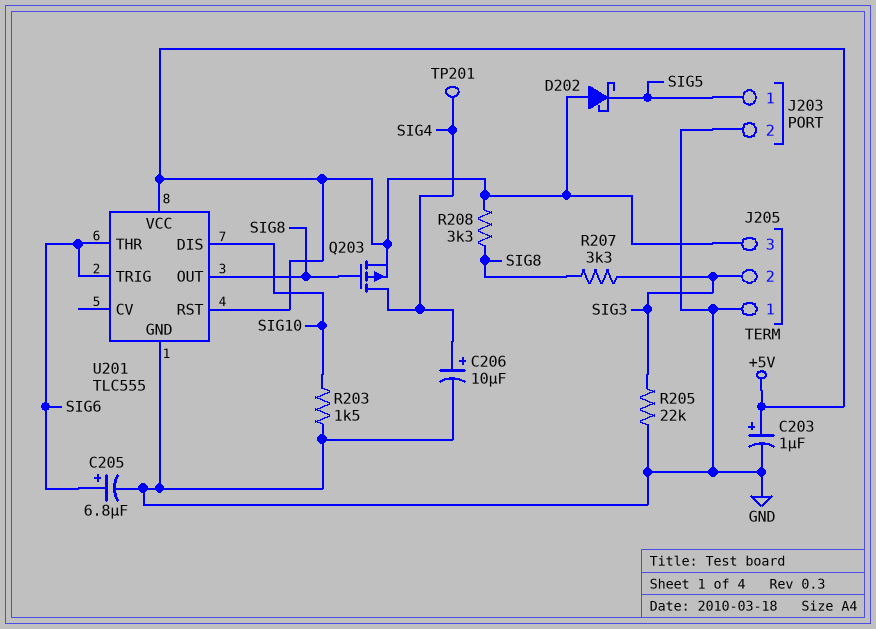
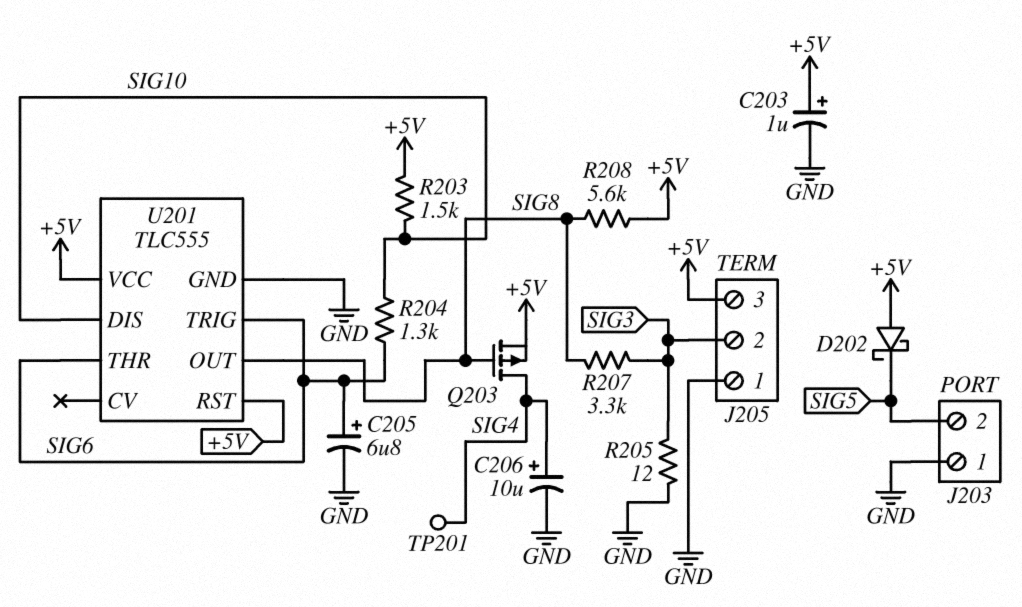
J203 pin 1: SIG5 -> GND
J203 pin 2: GND -> SIG5
R203: 1.5k (GND, SIG10) -> 1.5k (+5V, SIG10)
R204: none -> 1.3k (SIG6, SIG10)
R205: 22k (GND, SIG3) -> 12 (GND, SIG3)
R208: 3.3k (+5V, SIG8) -> 5.6k (+5V, SIG8)

